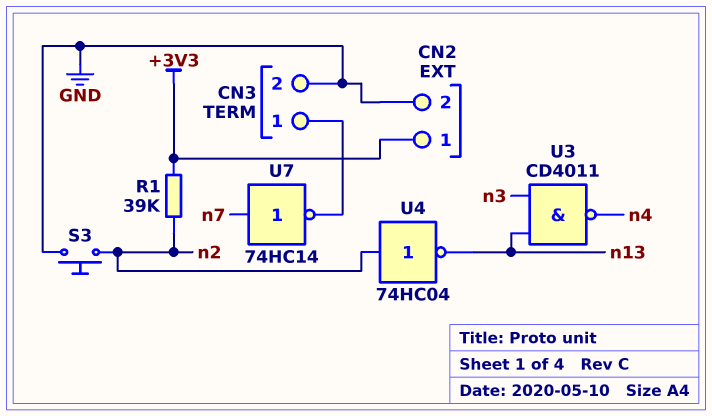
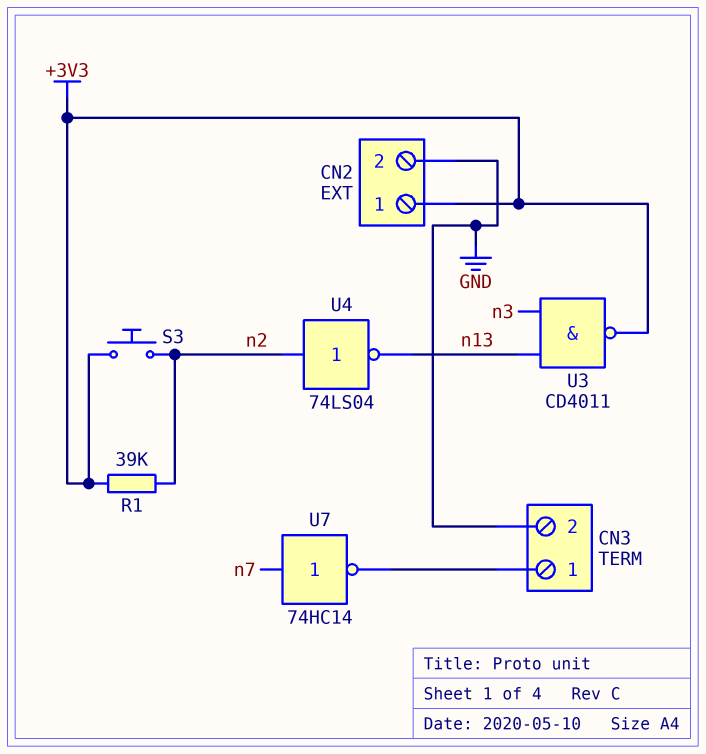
S3: button (GND, n2) -> button (+3V3, n2)
U3: NAND CD4011 (in n3, in n13, out n4) -> NAND CD4011 (in n3, in n13, out +3V3)
U4: NOT 74HC04 (in n2, out n13) -> NOT 74LS04 (in n2, out n13)

